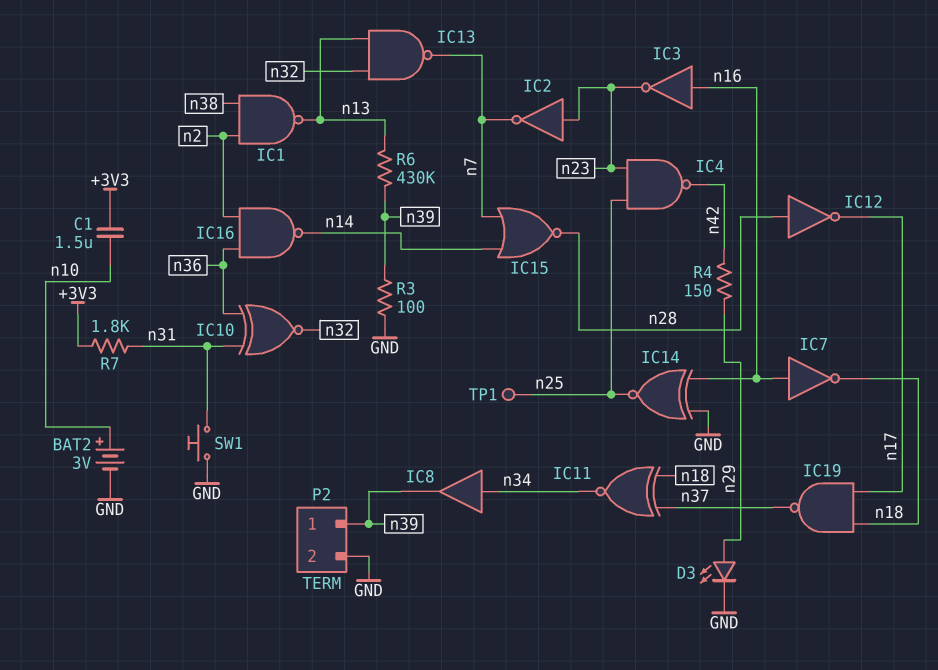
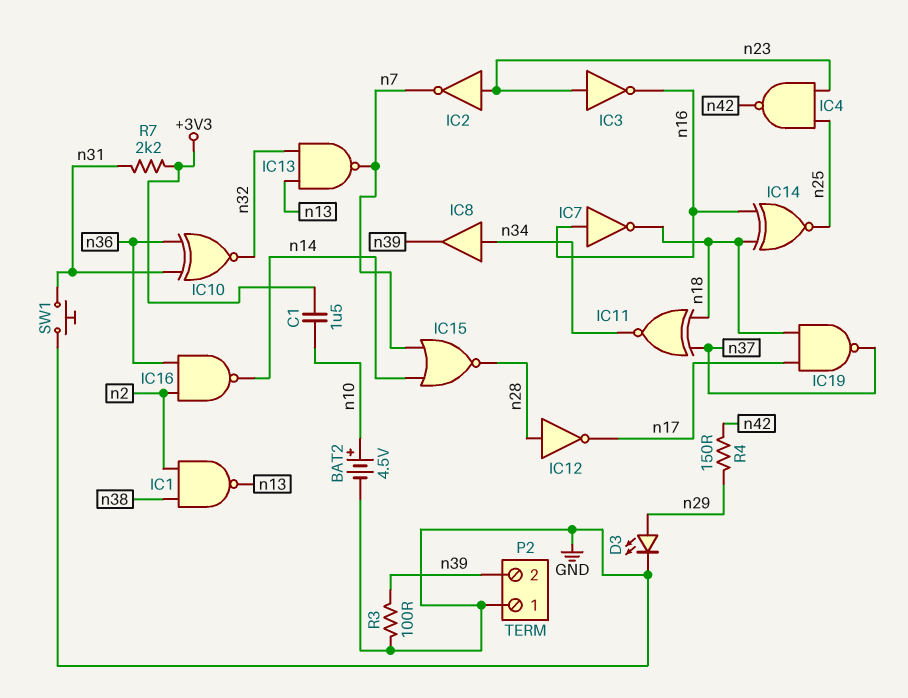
BAT2: 3V (plus n10, minus GND) -> 4.5V (plus n10, minus GND)
IC3: NOT (in n16, out n23) -> NOT (in n23, out n16)
IC14: XNOR (in GND, in n16, out n25) -> XNOR (in n16, in n18, out n25)
P2 pin 1: n39 -> GND
P2 pin 2: GND -> n39
R6: 430k (n13, n39) -> none
R7: 1.8k (+3V3, n31) -> 2.2k (+3V3, n31)
TP1: test point (n25) -> none

